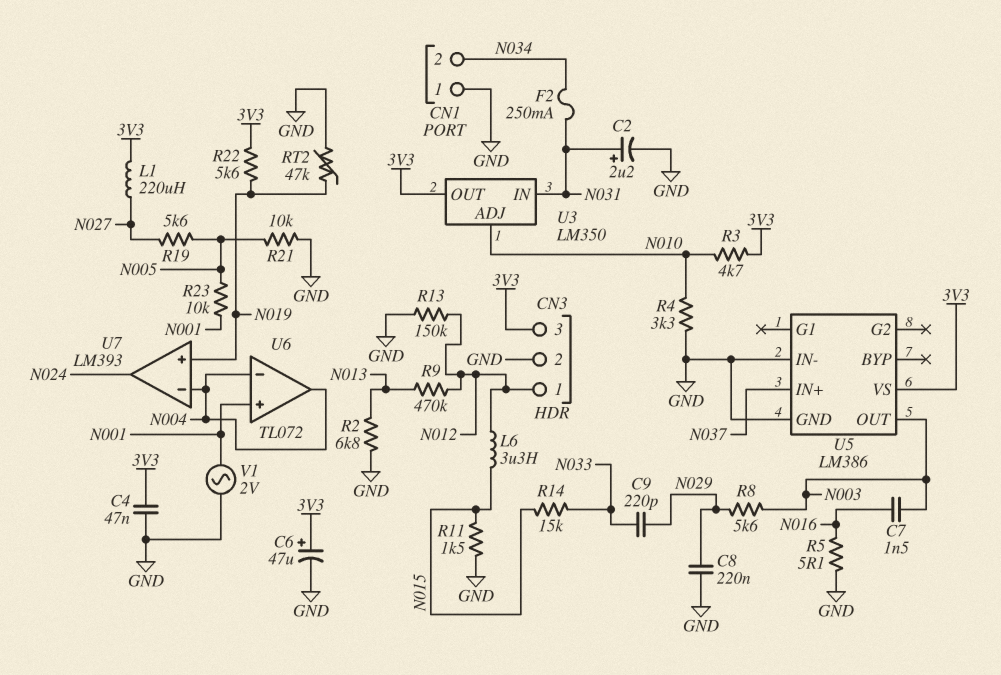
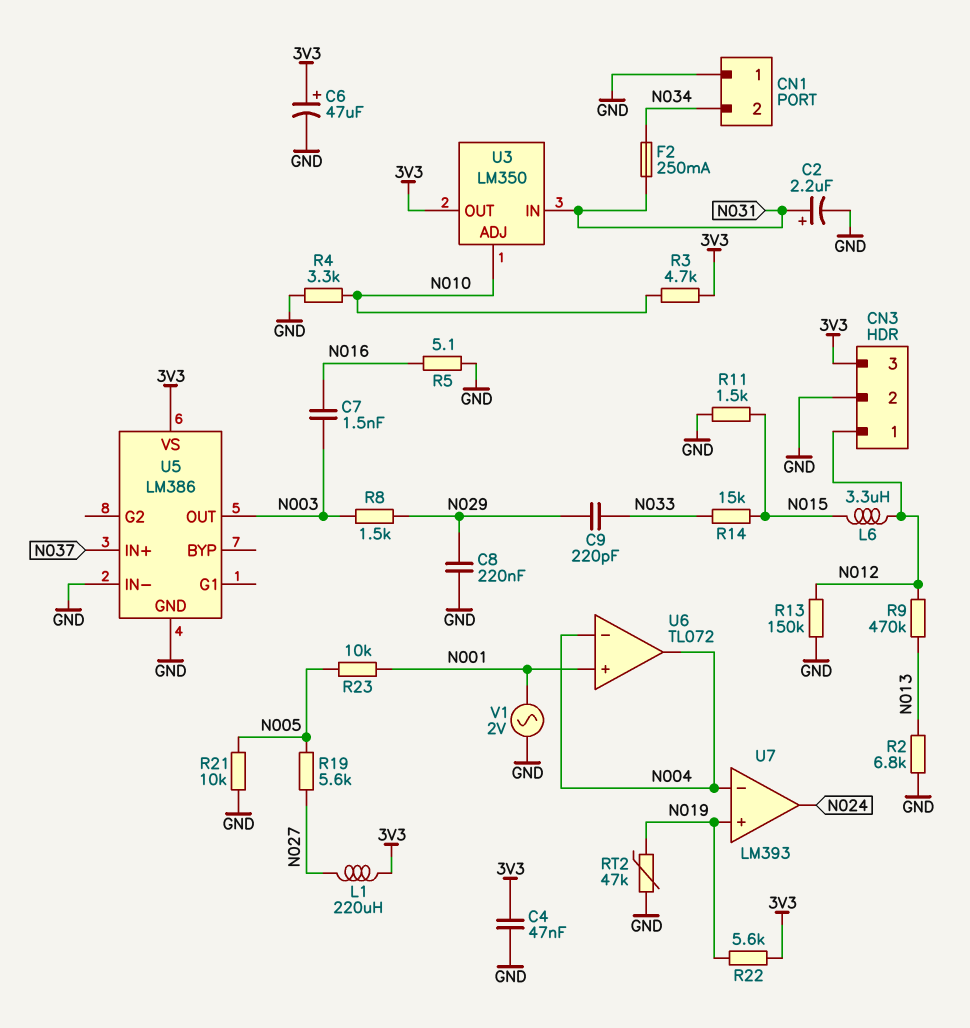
R8: 5.6k (N003, N029) -> 1.5k (N003, N029)

